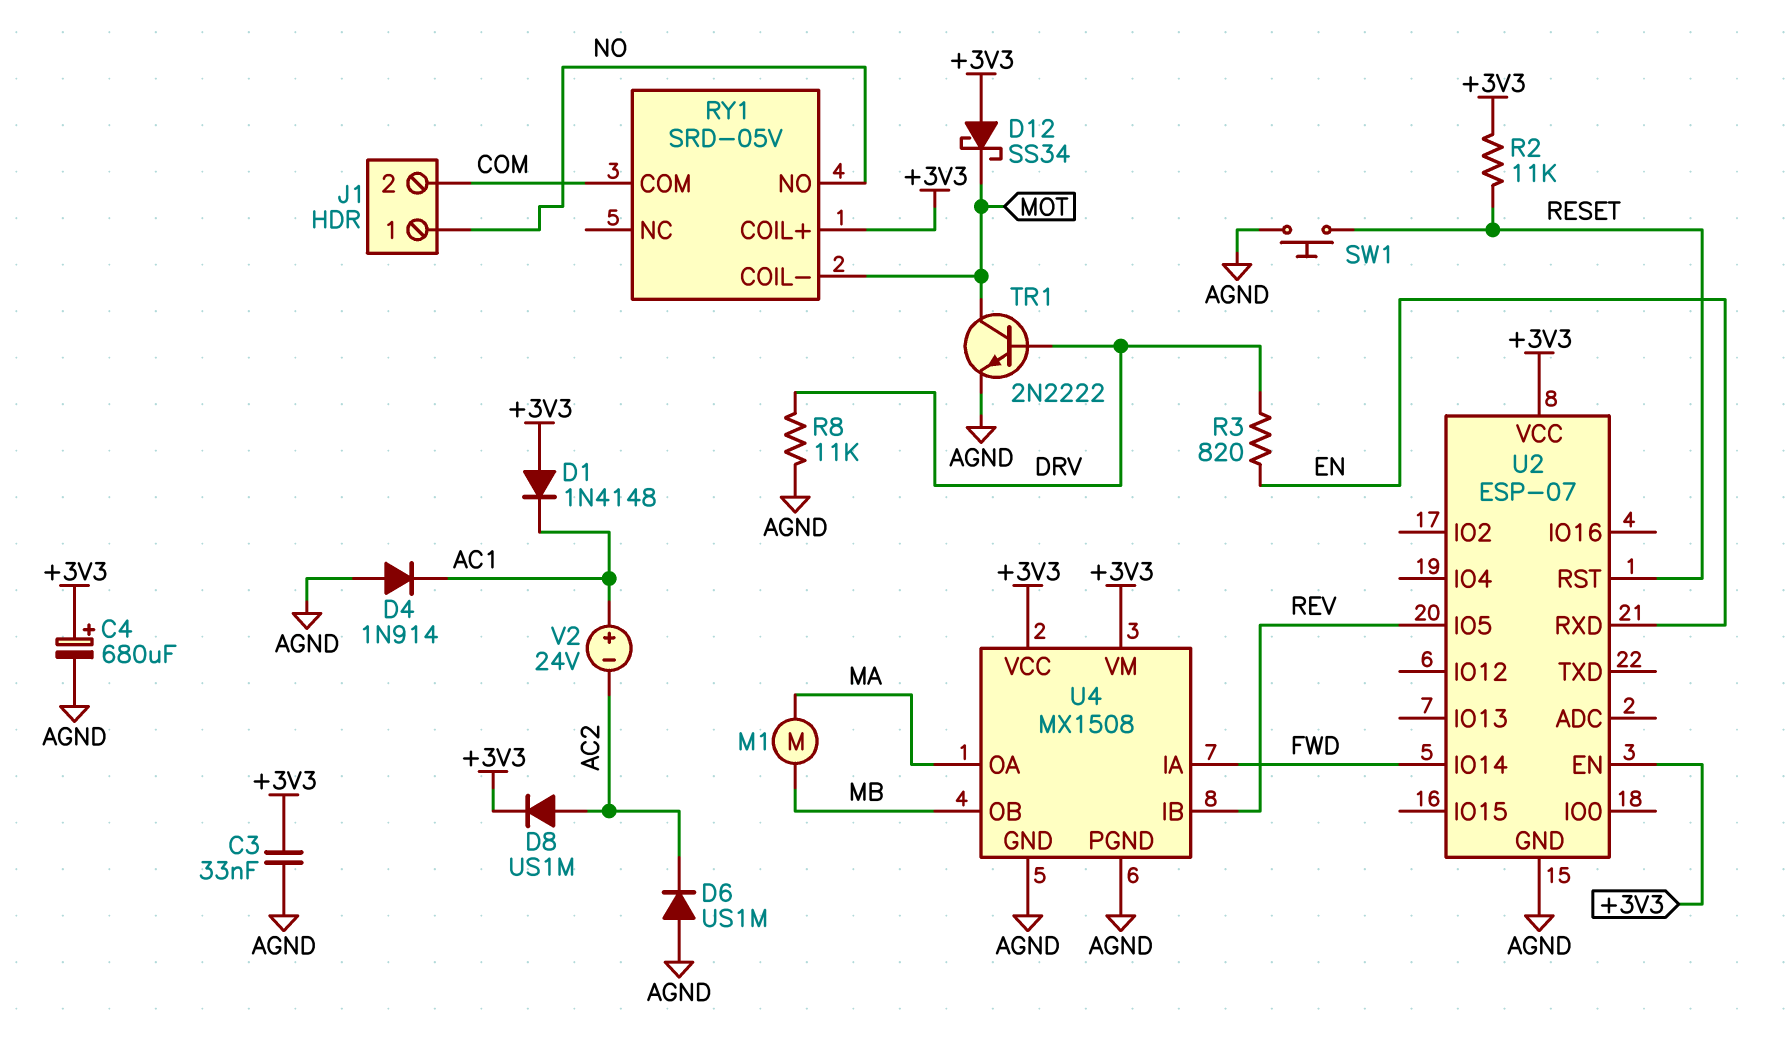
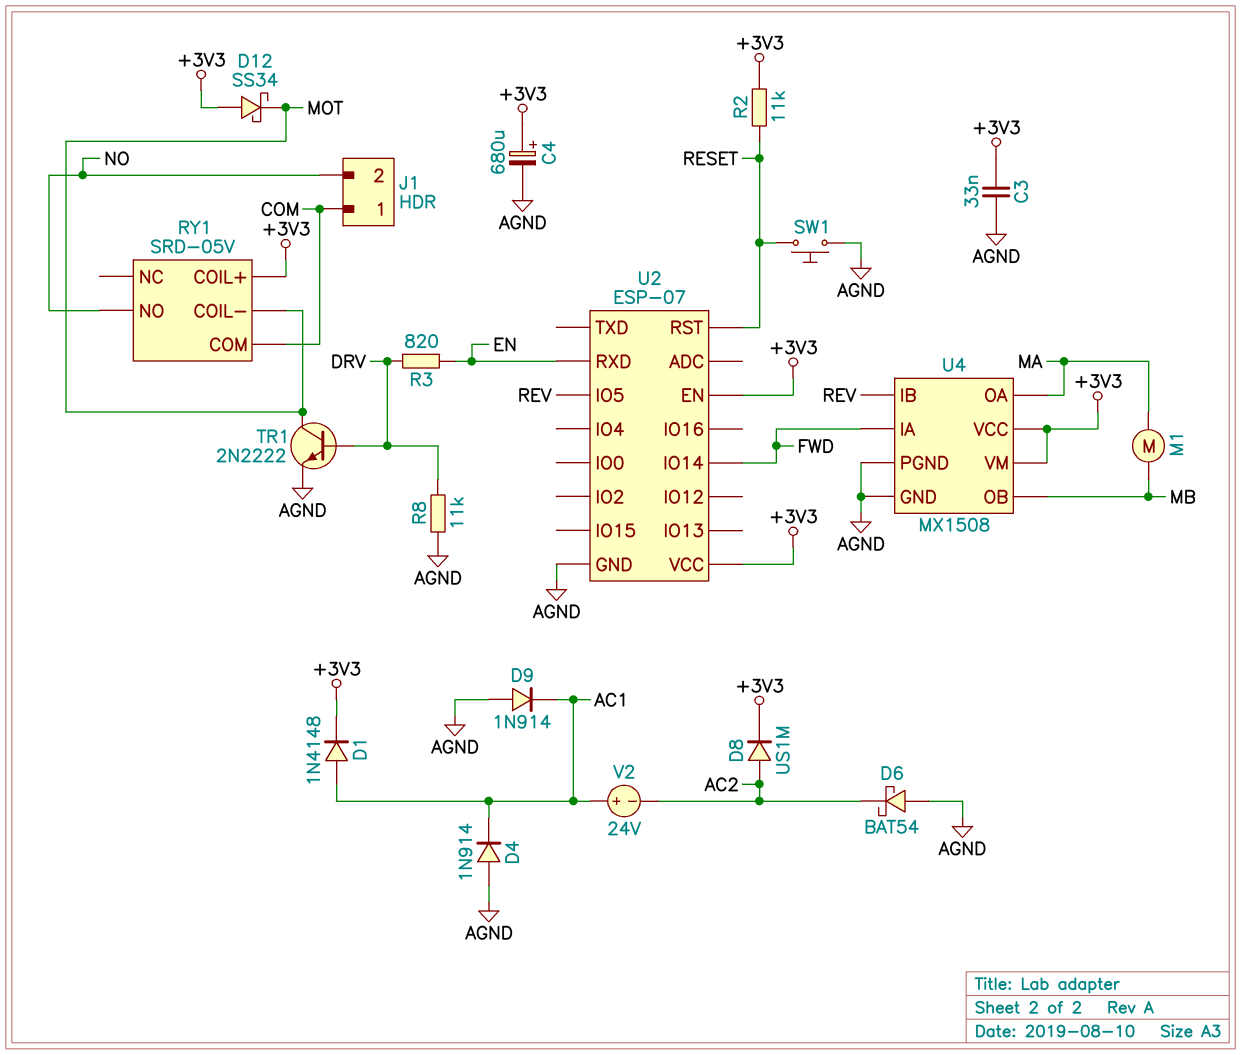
D1: diode 1N4148 (A +3V3, K AC1) -> diode 1N4148 (A AC1, K +3V3)
D6: diode US1M (A AGND, K AC2) -> schottky BAT54 (A AGND, K AC2)
D9: none -> diode 1N914 (A AGND, K AC1)
J1 pin 1: NO -> COM
J1 pin 2: COM -> NO

